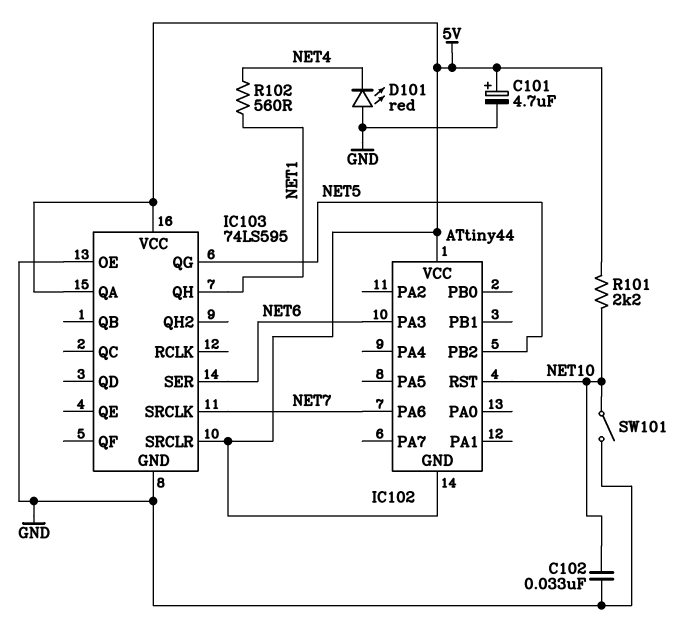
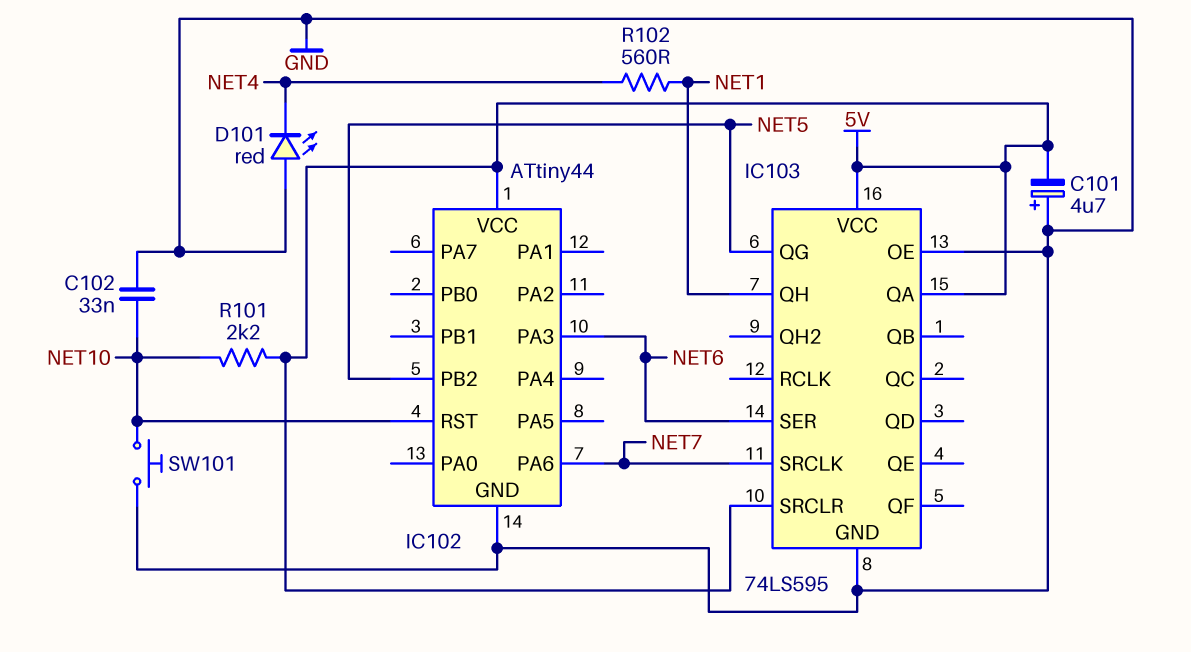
C101: 4.7uF (plus 5V, minus GND) -> 4.7uF (plus GND, minus 5V)
IC102 pin GND: 5V -> GND
SW101: switch (GND, NET10) -> button (GND, NET10)

